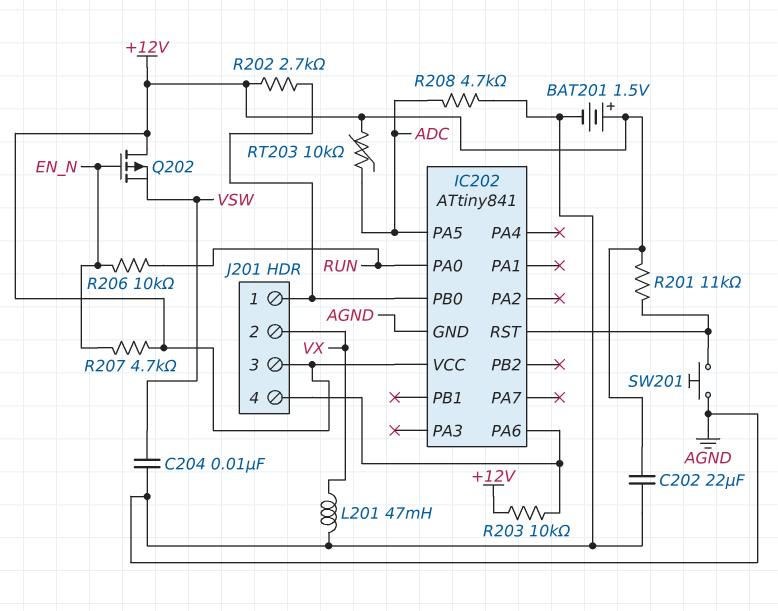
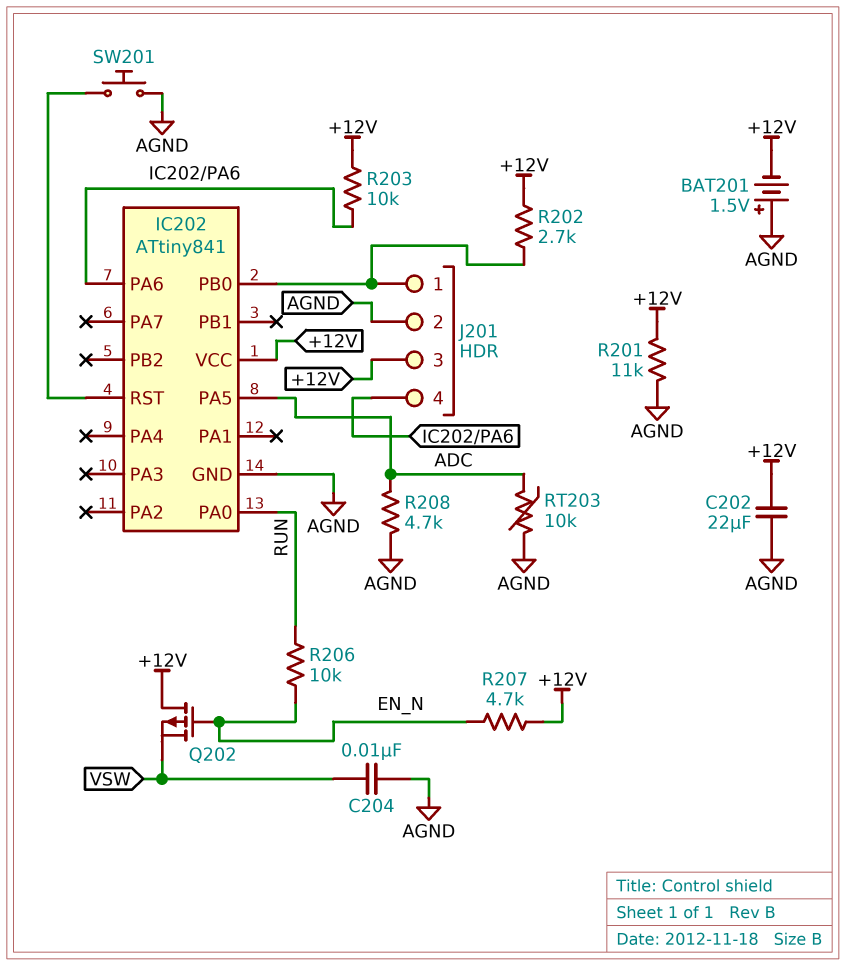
BAT201: 1.5V (plus +12V, minus AGND) -> 1.5V (plus AGND, minus +12V)
J201 pin 2: VX -> AGND
L201: 47mH (AGND, VX) -> none
R201: 11k (+12V, IC202/RST) -> 11k (+12V, AGND)
RT203: 10k (+12V, ADC) -> 10k (ADC, AGND)

